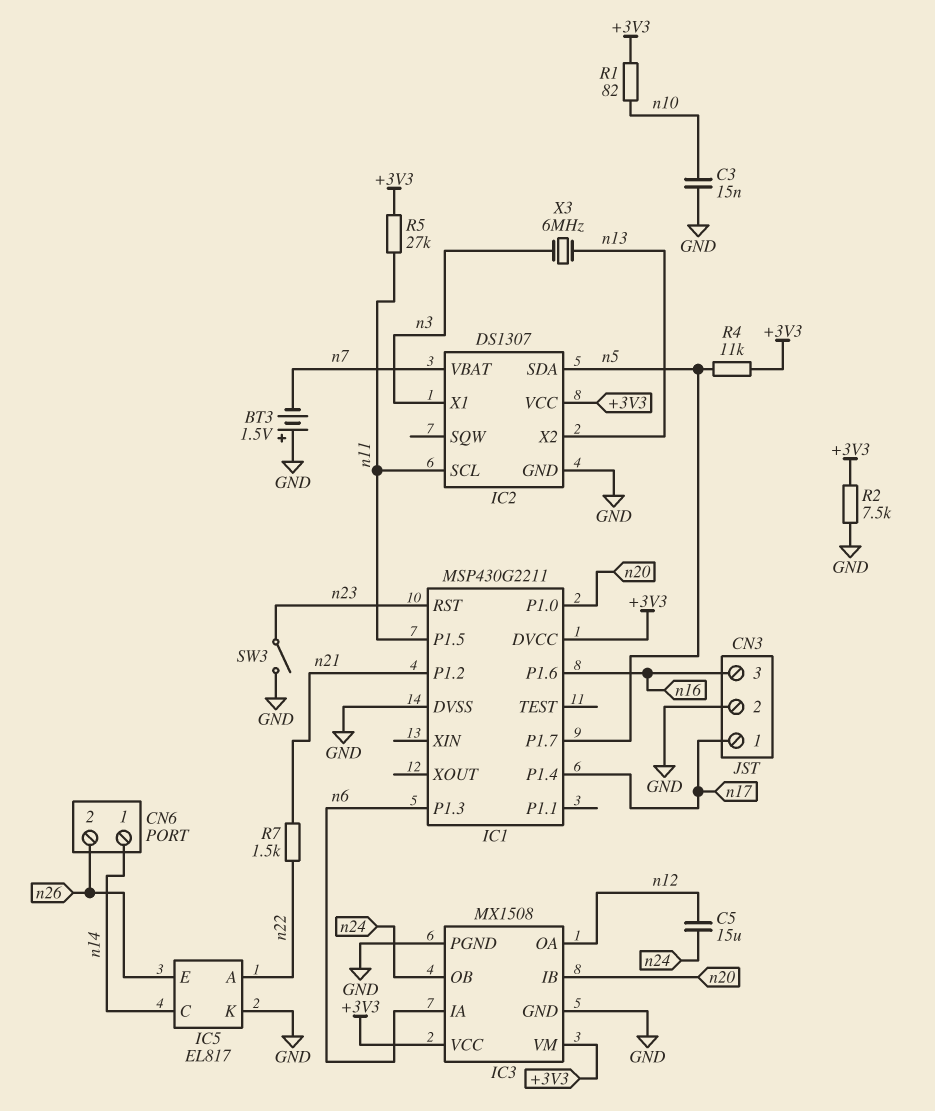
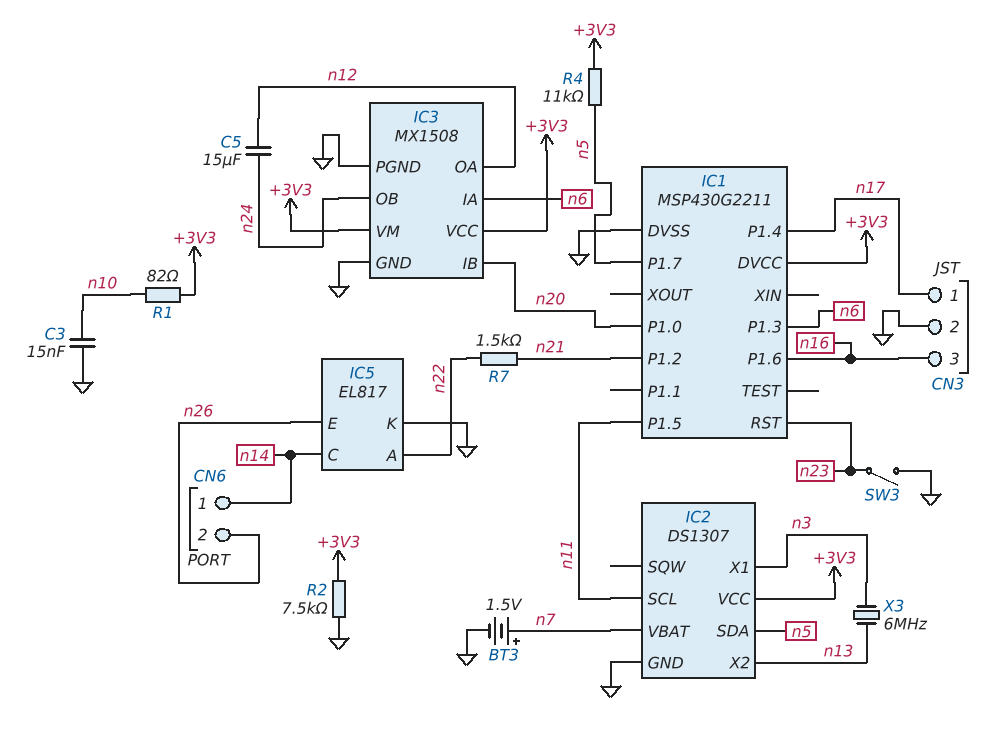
BT3: 1.5V (plus GND, minus n7) -> 1.5V (plus n7, minus GND)
R5: 27k (+3V3, n11) -> none

